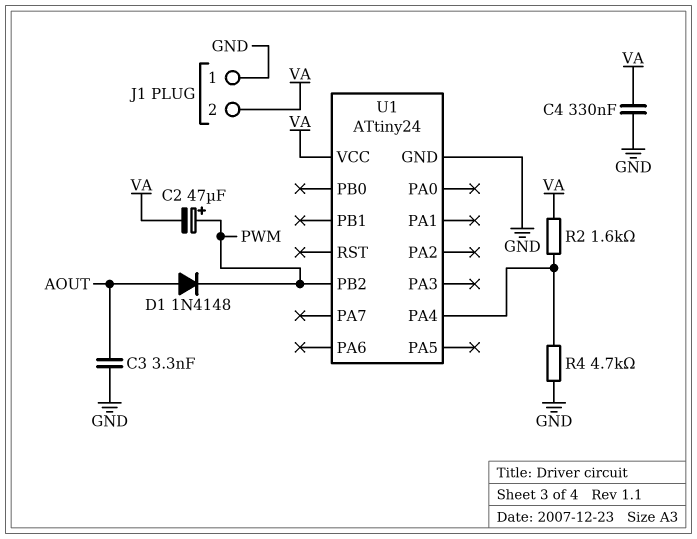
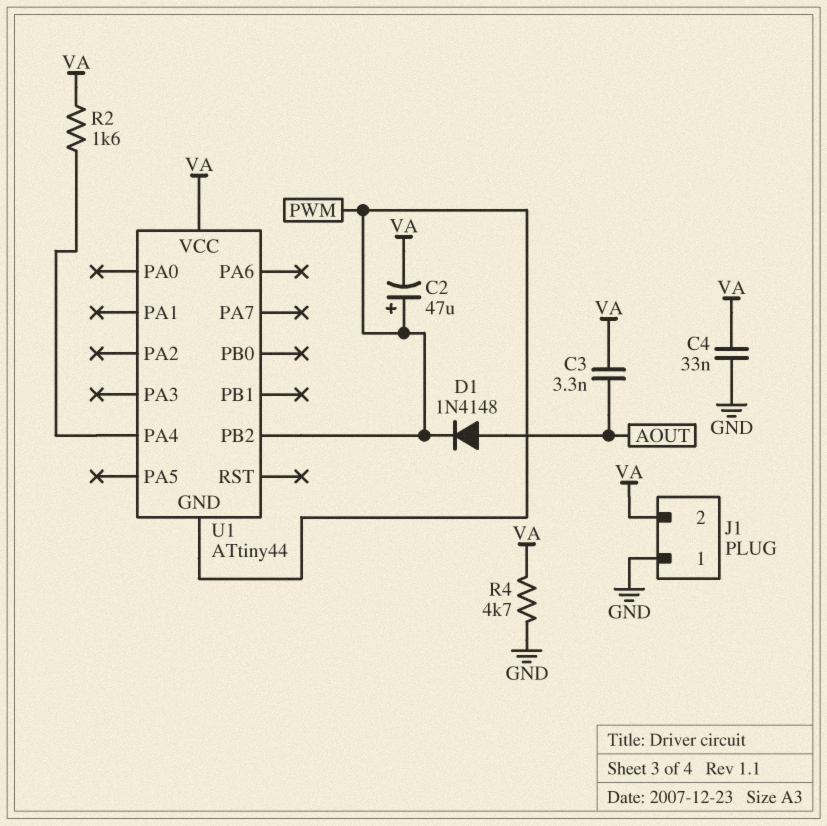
C3: 3.3nF (AOUT, GND) -> 3.3nF (AOUT, VA)
C4: 330nF (GND, VA) -> 33nF (GND, VA)
R4: 4.7k (GND, U1/PA4) -> 4.7k (GND, VA)
U1: ATtiny24 -> ATtiny44
U1 pin GND: GND -> PWM

